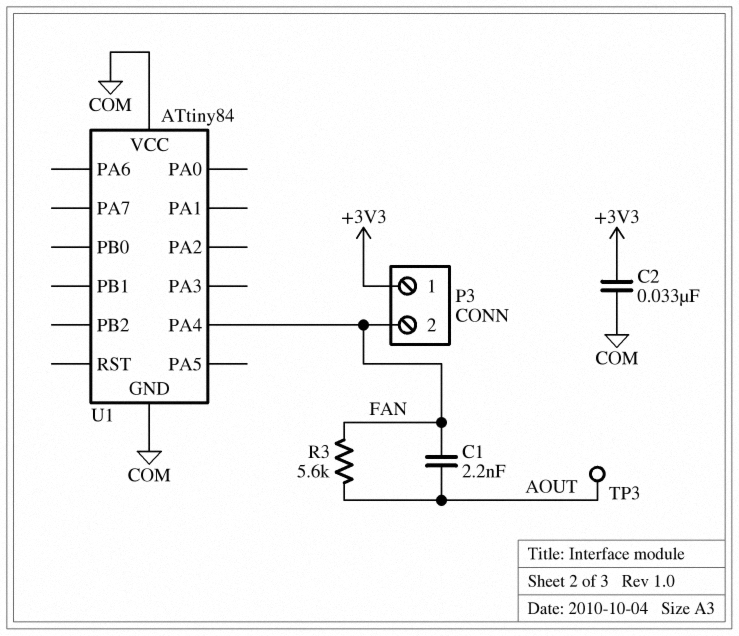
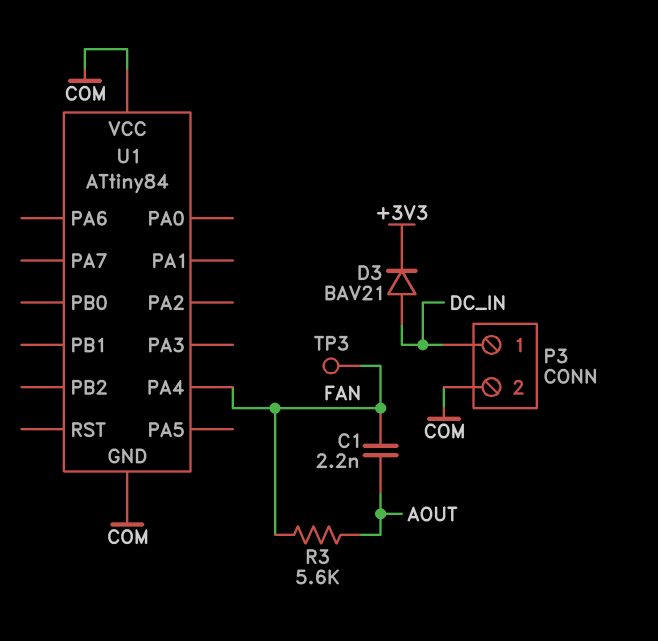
C2: 33nF (+3V3, COM) -> none
D3: none -> diode BAV21 (A DC_IN, K +3V3)
P3 pin 1: +3V3 -> DC_IN
P3 pin 2: FAN -> COM
TP3: test point (AOUT) -> test point (FAN)

